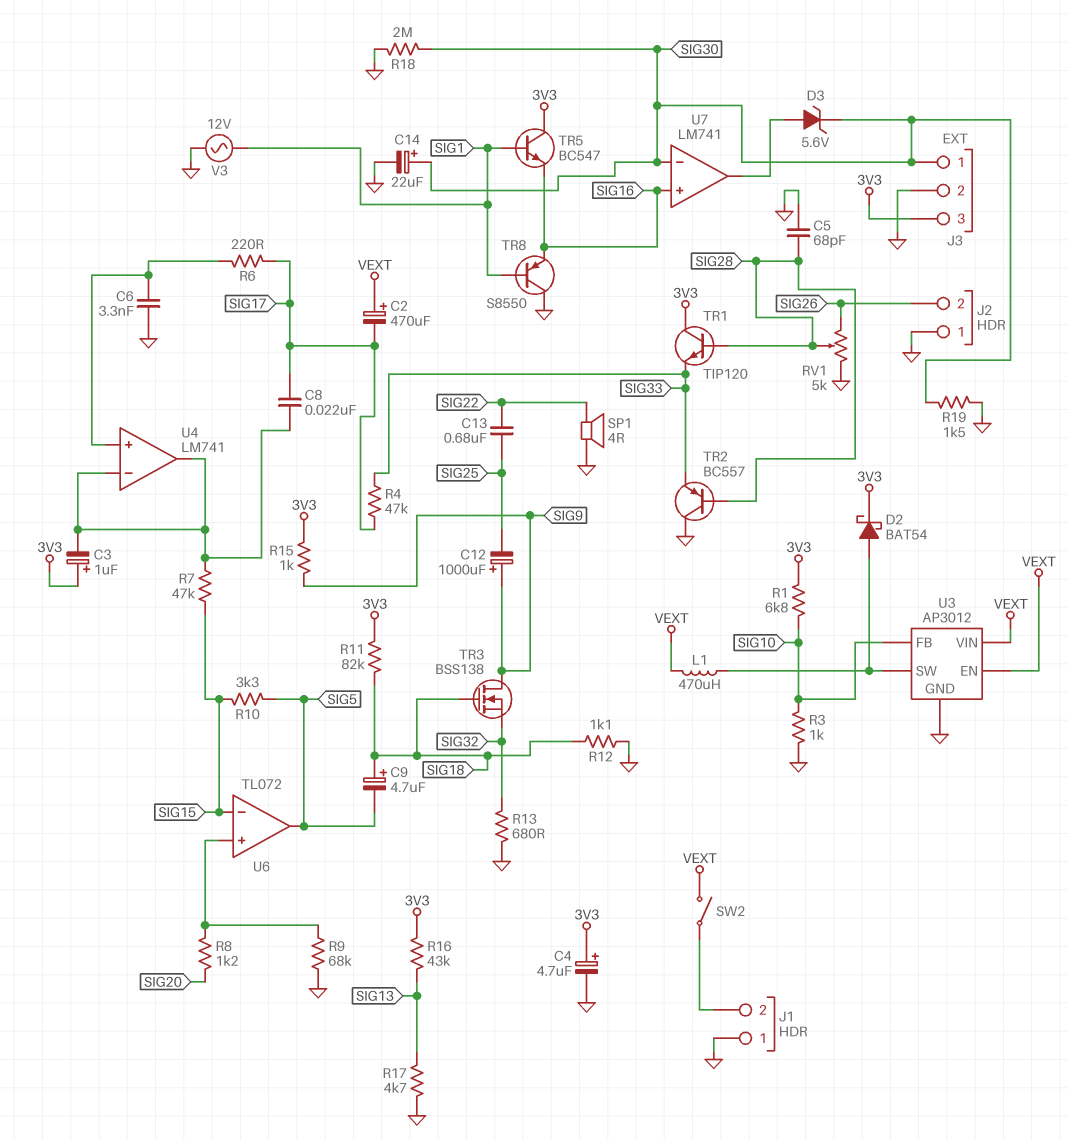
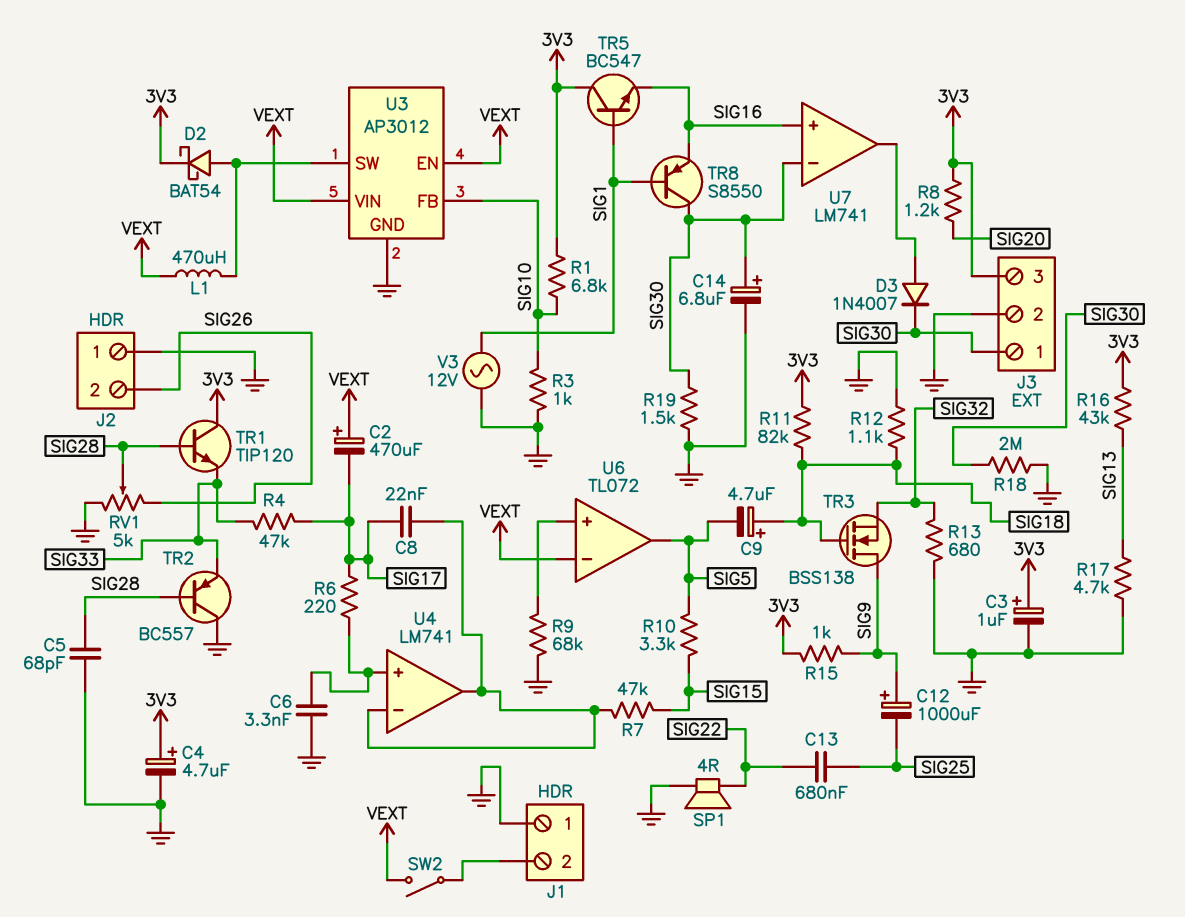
C3: 1uF (plus 3V3, minus U4/in-) -> 1uF (plus 3V3, minus GND)
C14: 22uF (plus SIG30, minus GND) -> 6.8uF (plus SIG30, minus GND)
D3: zener 5.6V (A U7/out, K SIG30) -> diode 1N4007 (A U7/out, K SIG30)
R8: 1.2k (SIG20, U6/in+) -> 1.2k (3V3, SIG20)
TR8: PNP S8550 (B SIG1, C GND, E SIG16) -> PNP S8550 (B SIG1, C SIG30, E SIG16)
U6 pin in-: SIG15 -> VEXT

